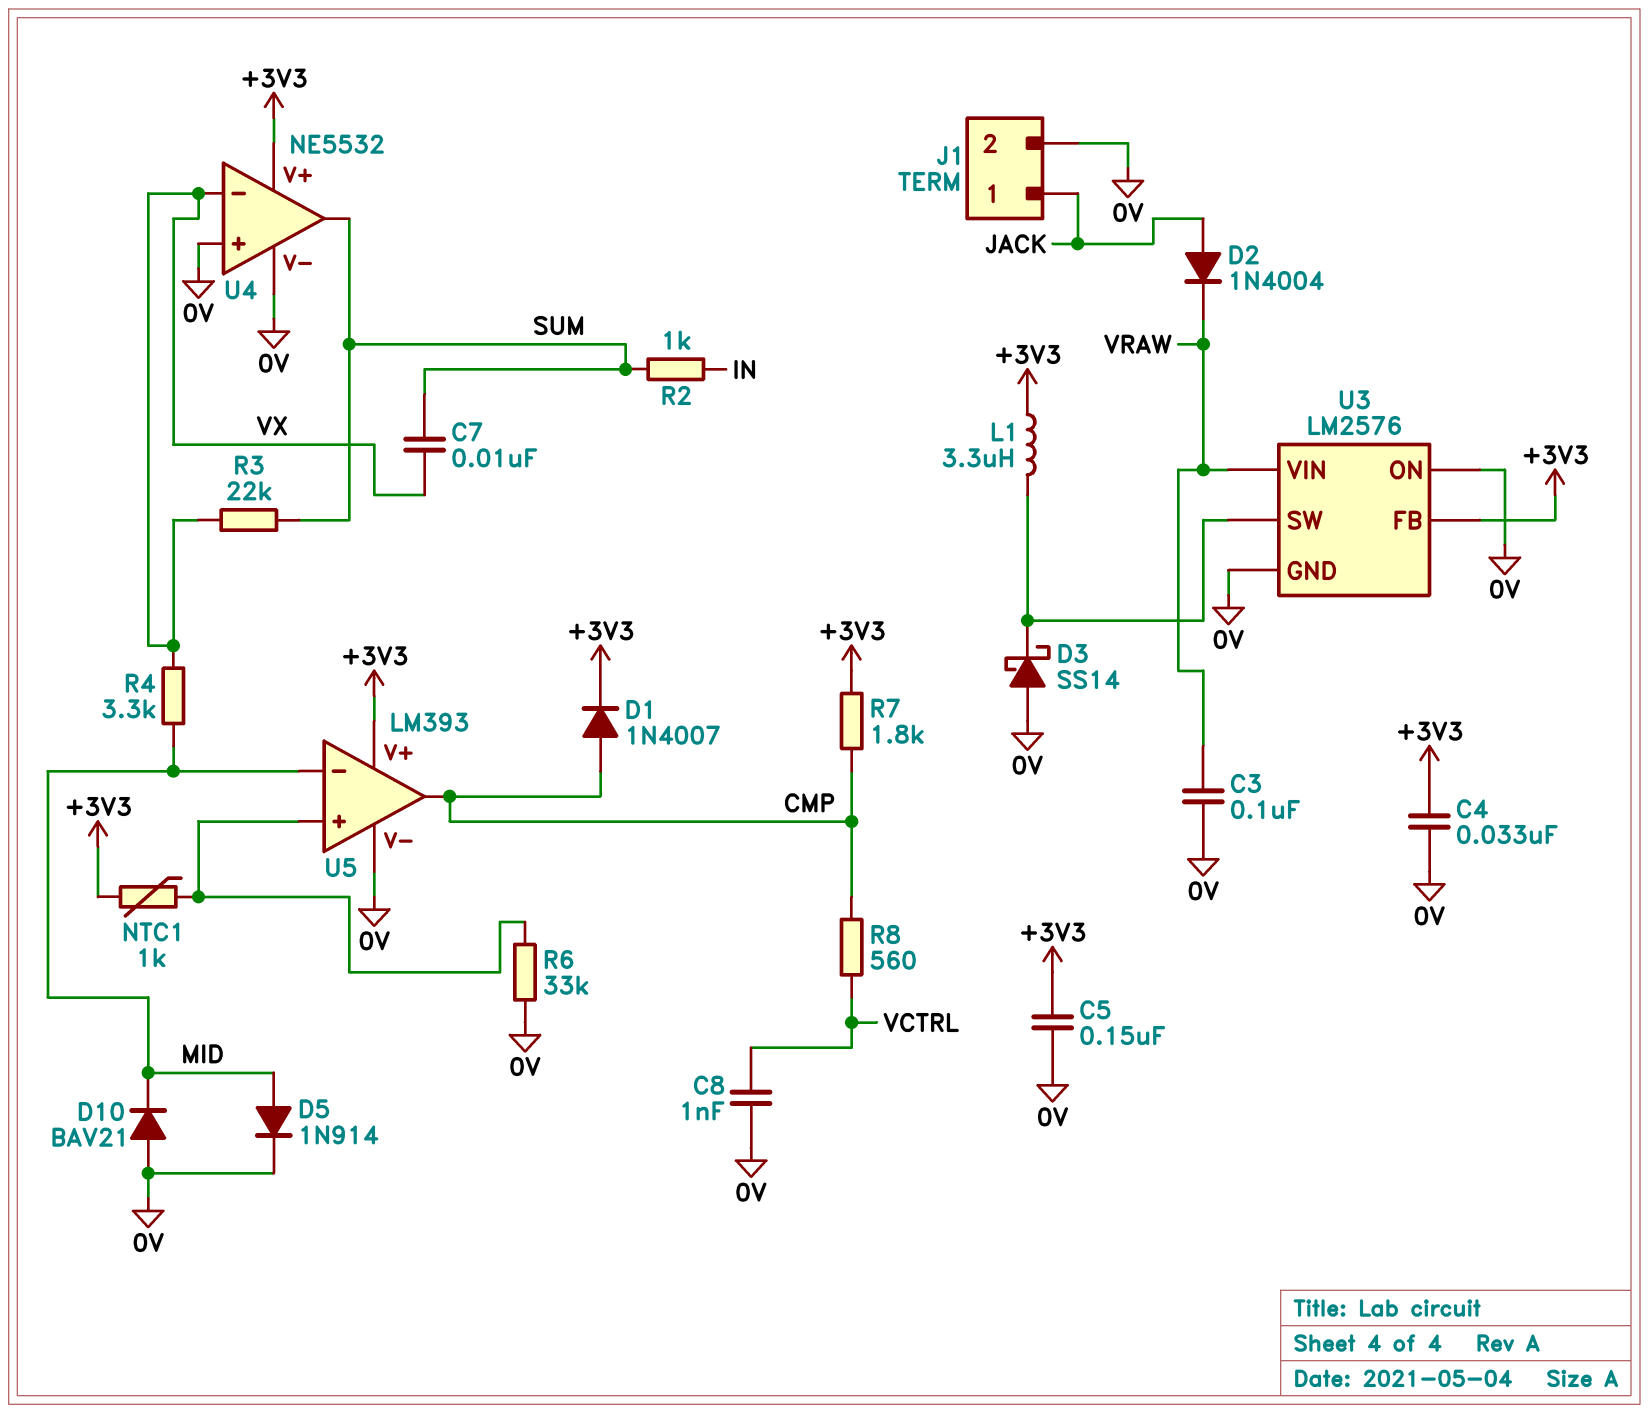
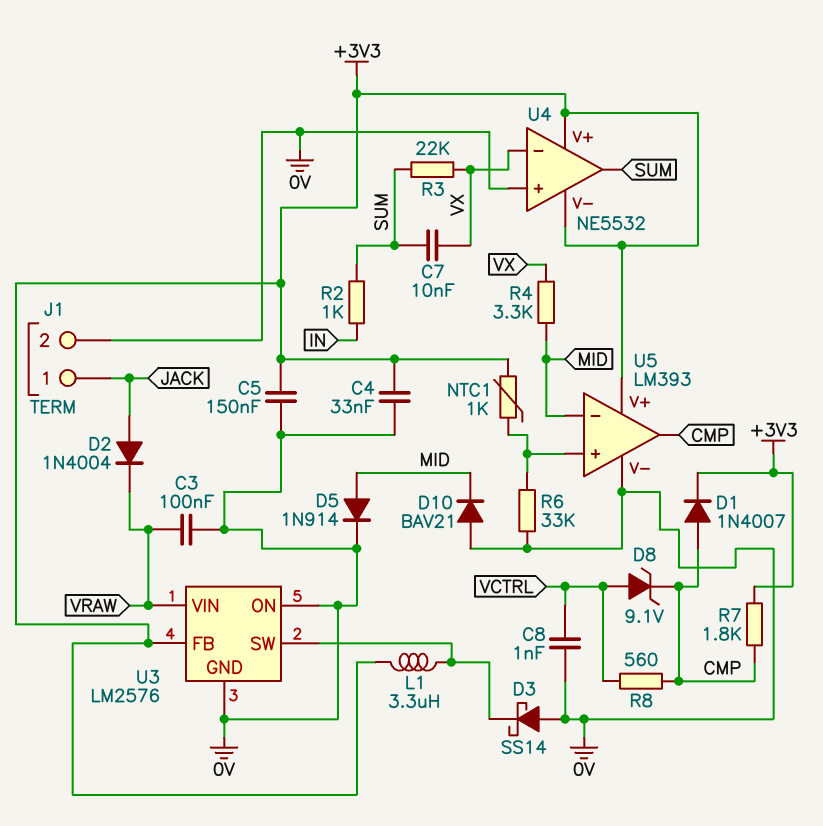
D8: none -> zener 9.1V (A VCTRL, K CMP)
U4 pin V-: 0V -> +3V3

